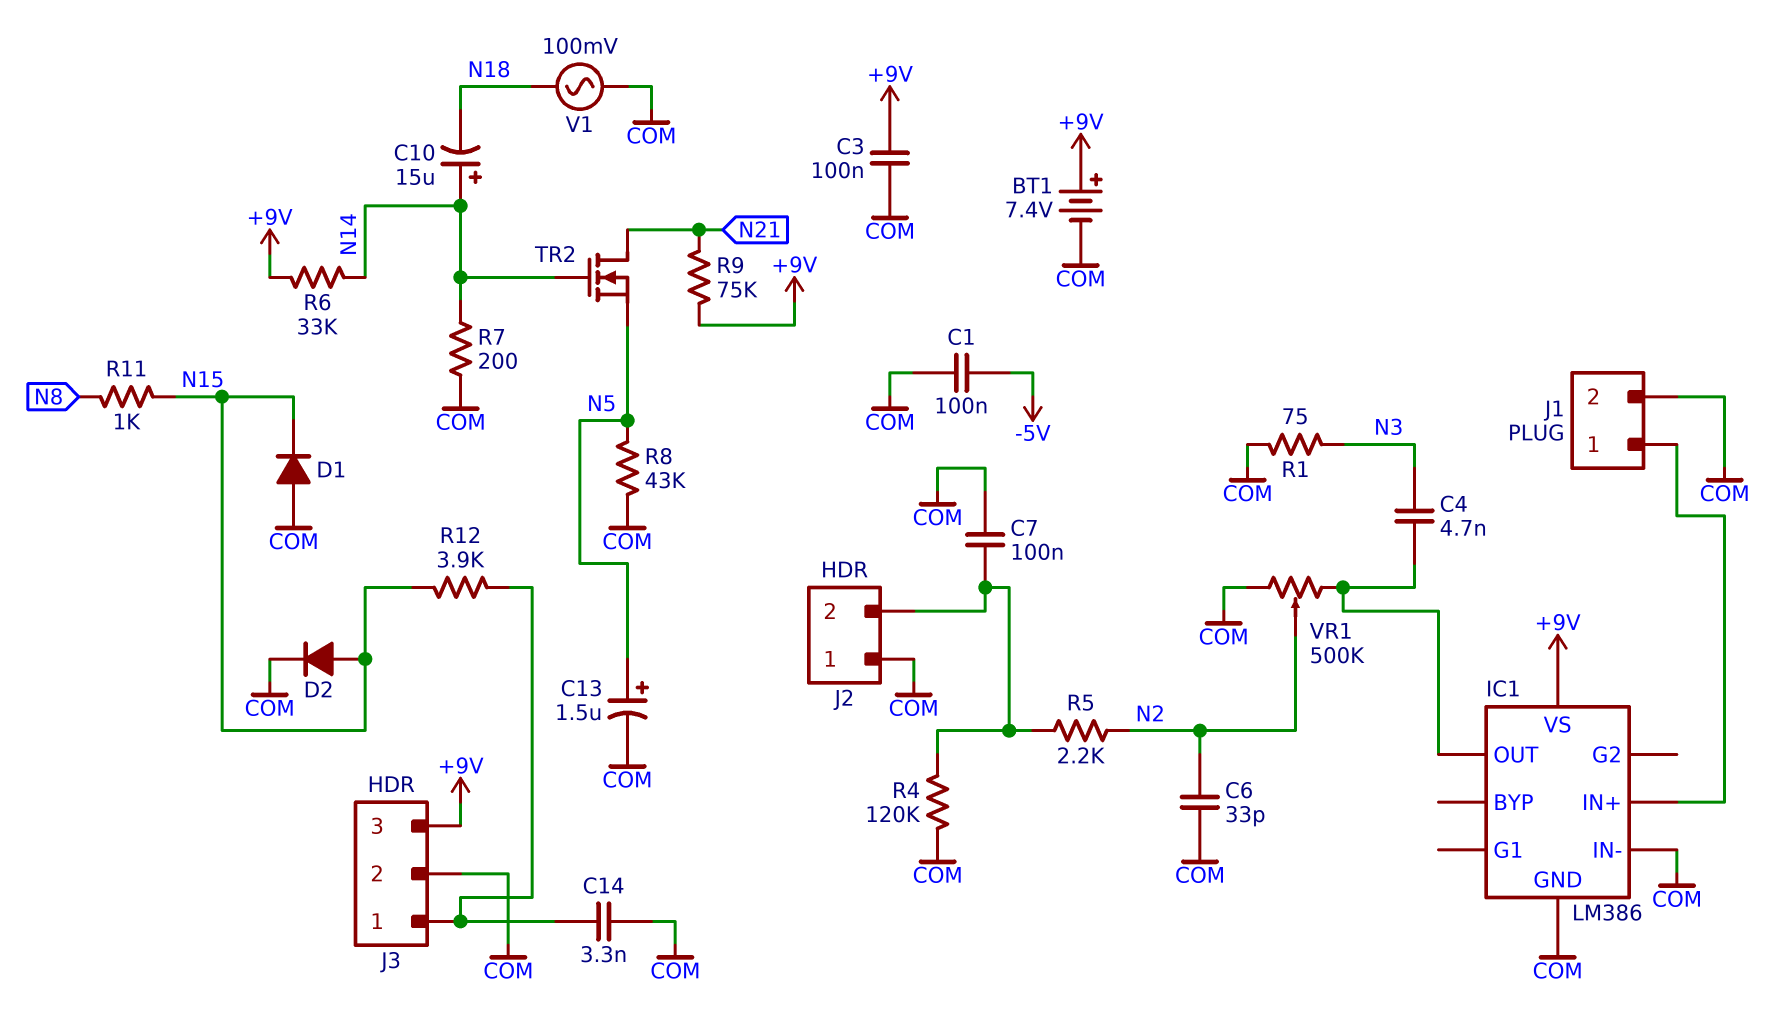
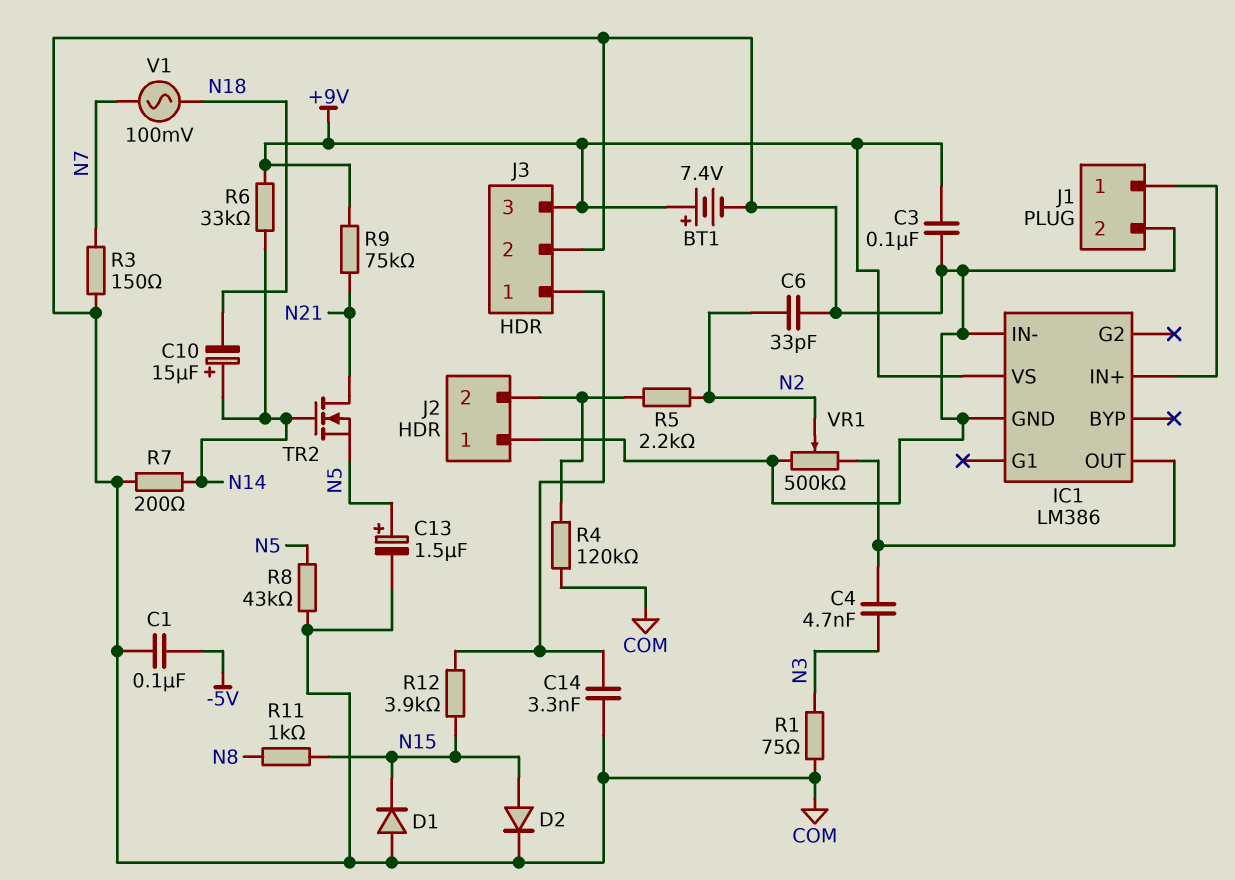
C7: 100nF (COM, J2/2) -> none
R3: none -> 150 (COM, N7)
V1: AC 100mV (COM, N18) -> AC 100mV (N7, N18)

